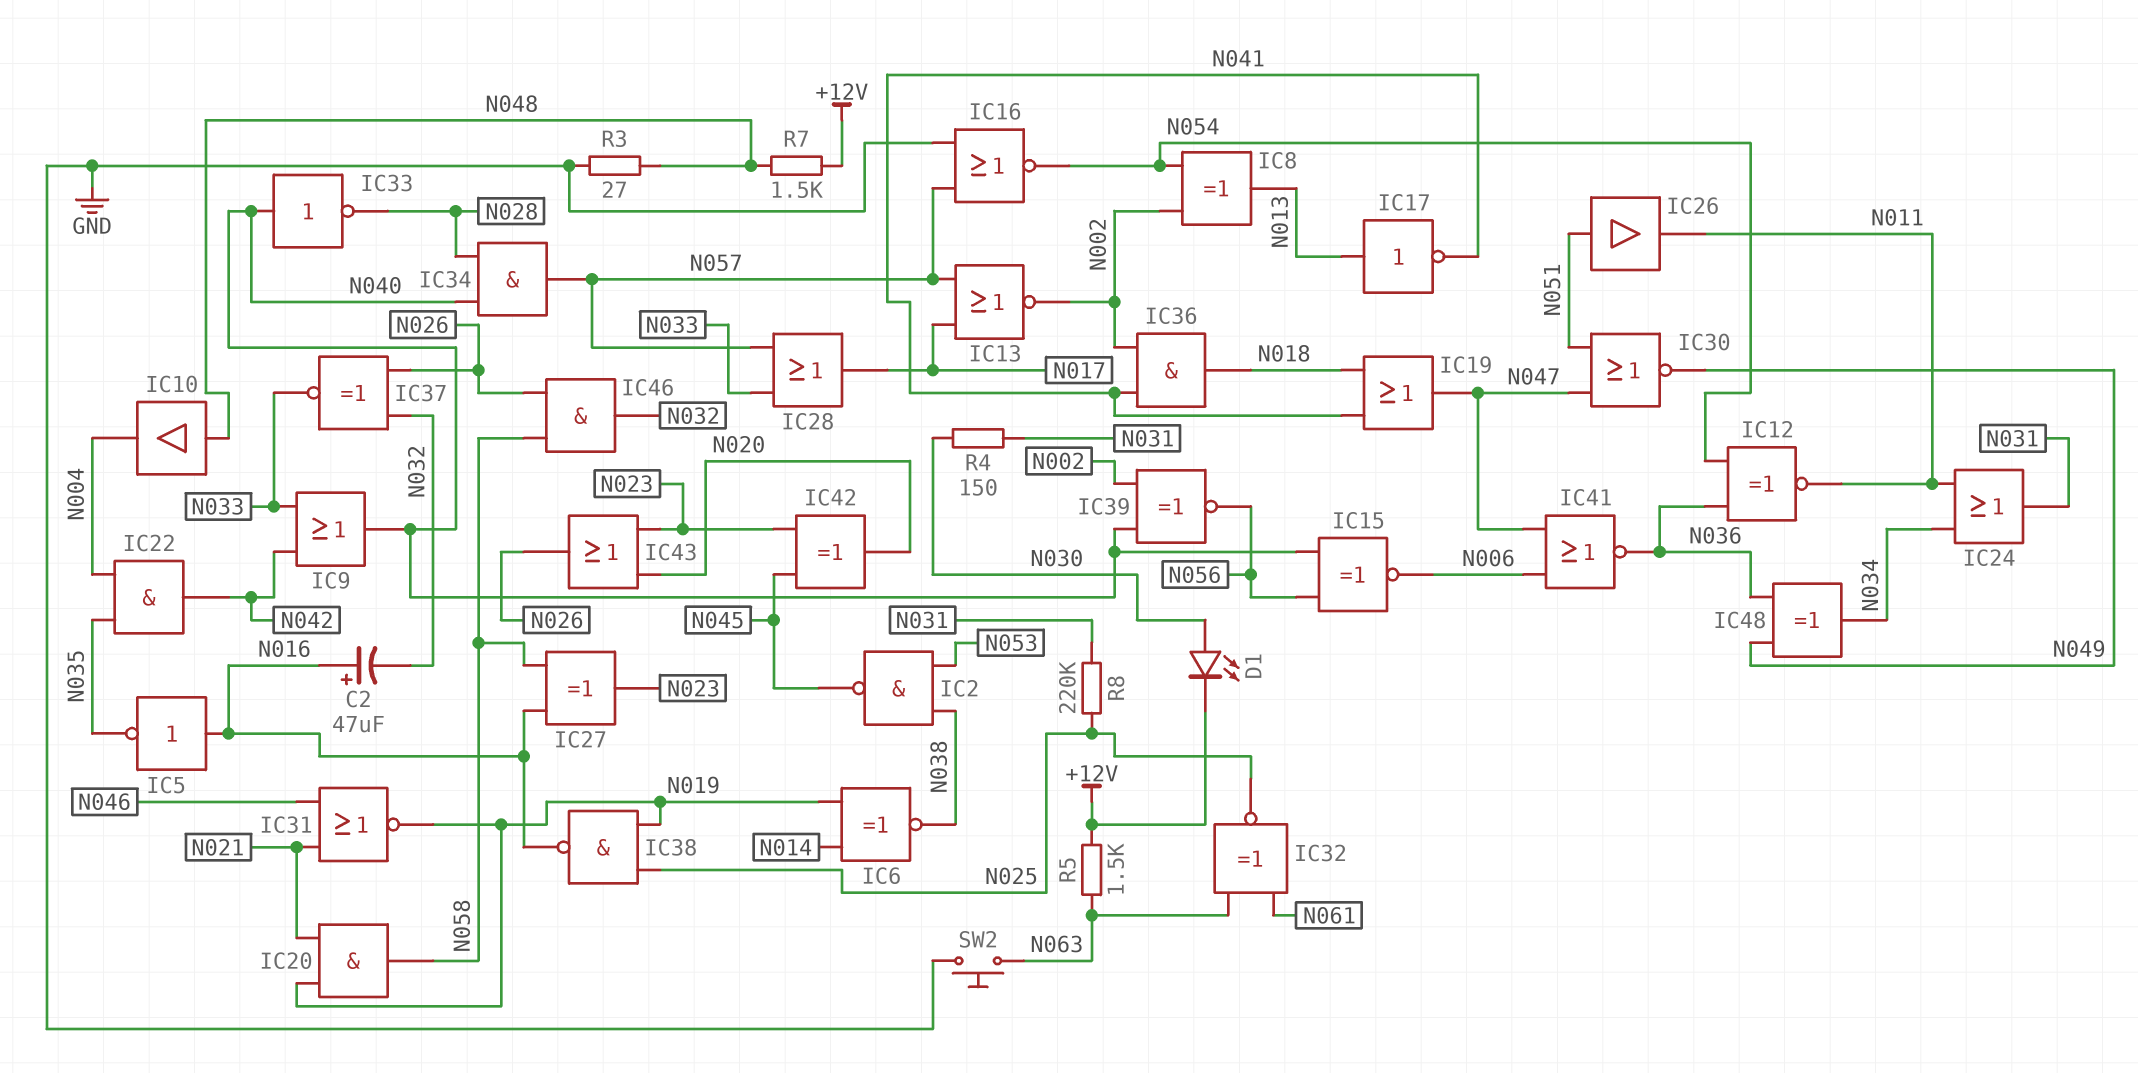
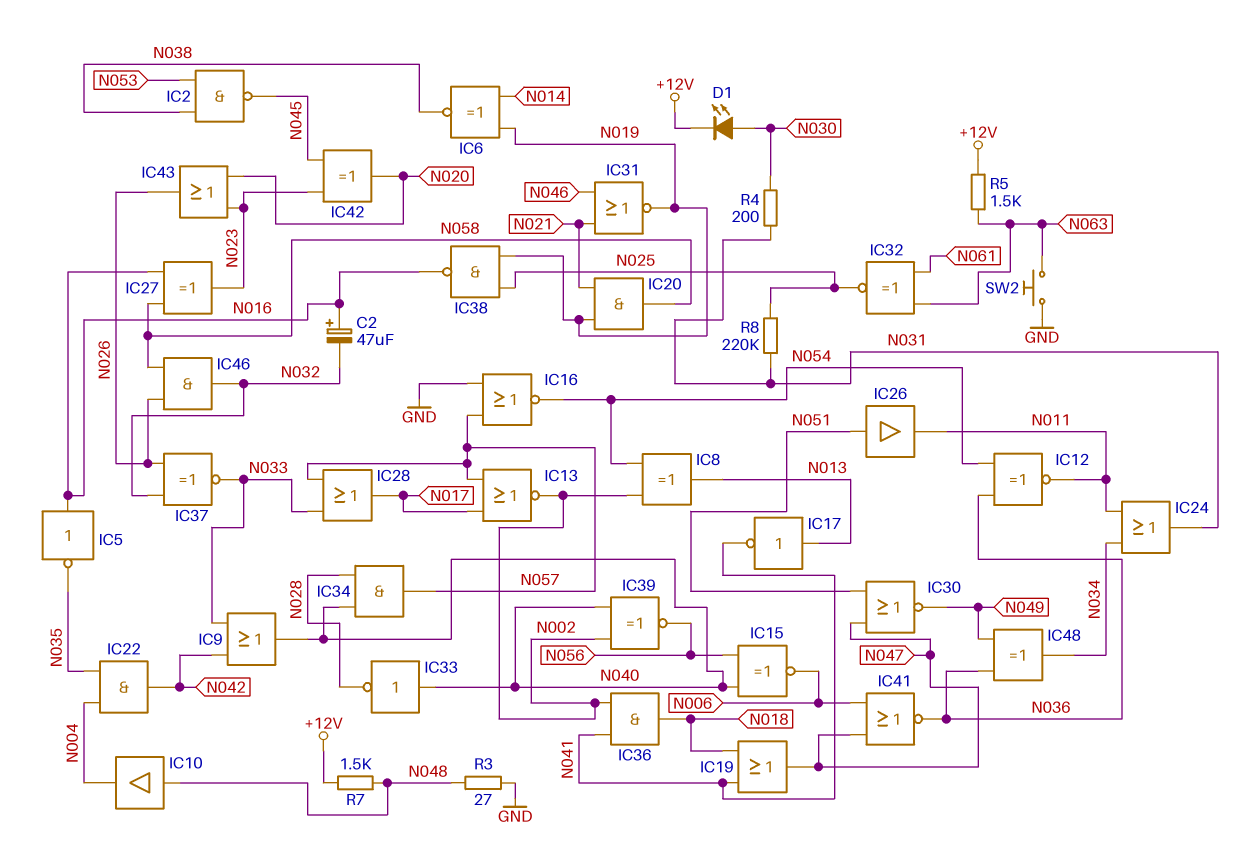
R4: 150 (N030, N031) -> 200 (N030, N031)

